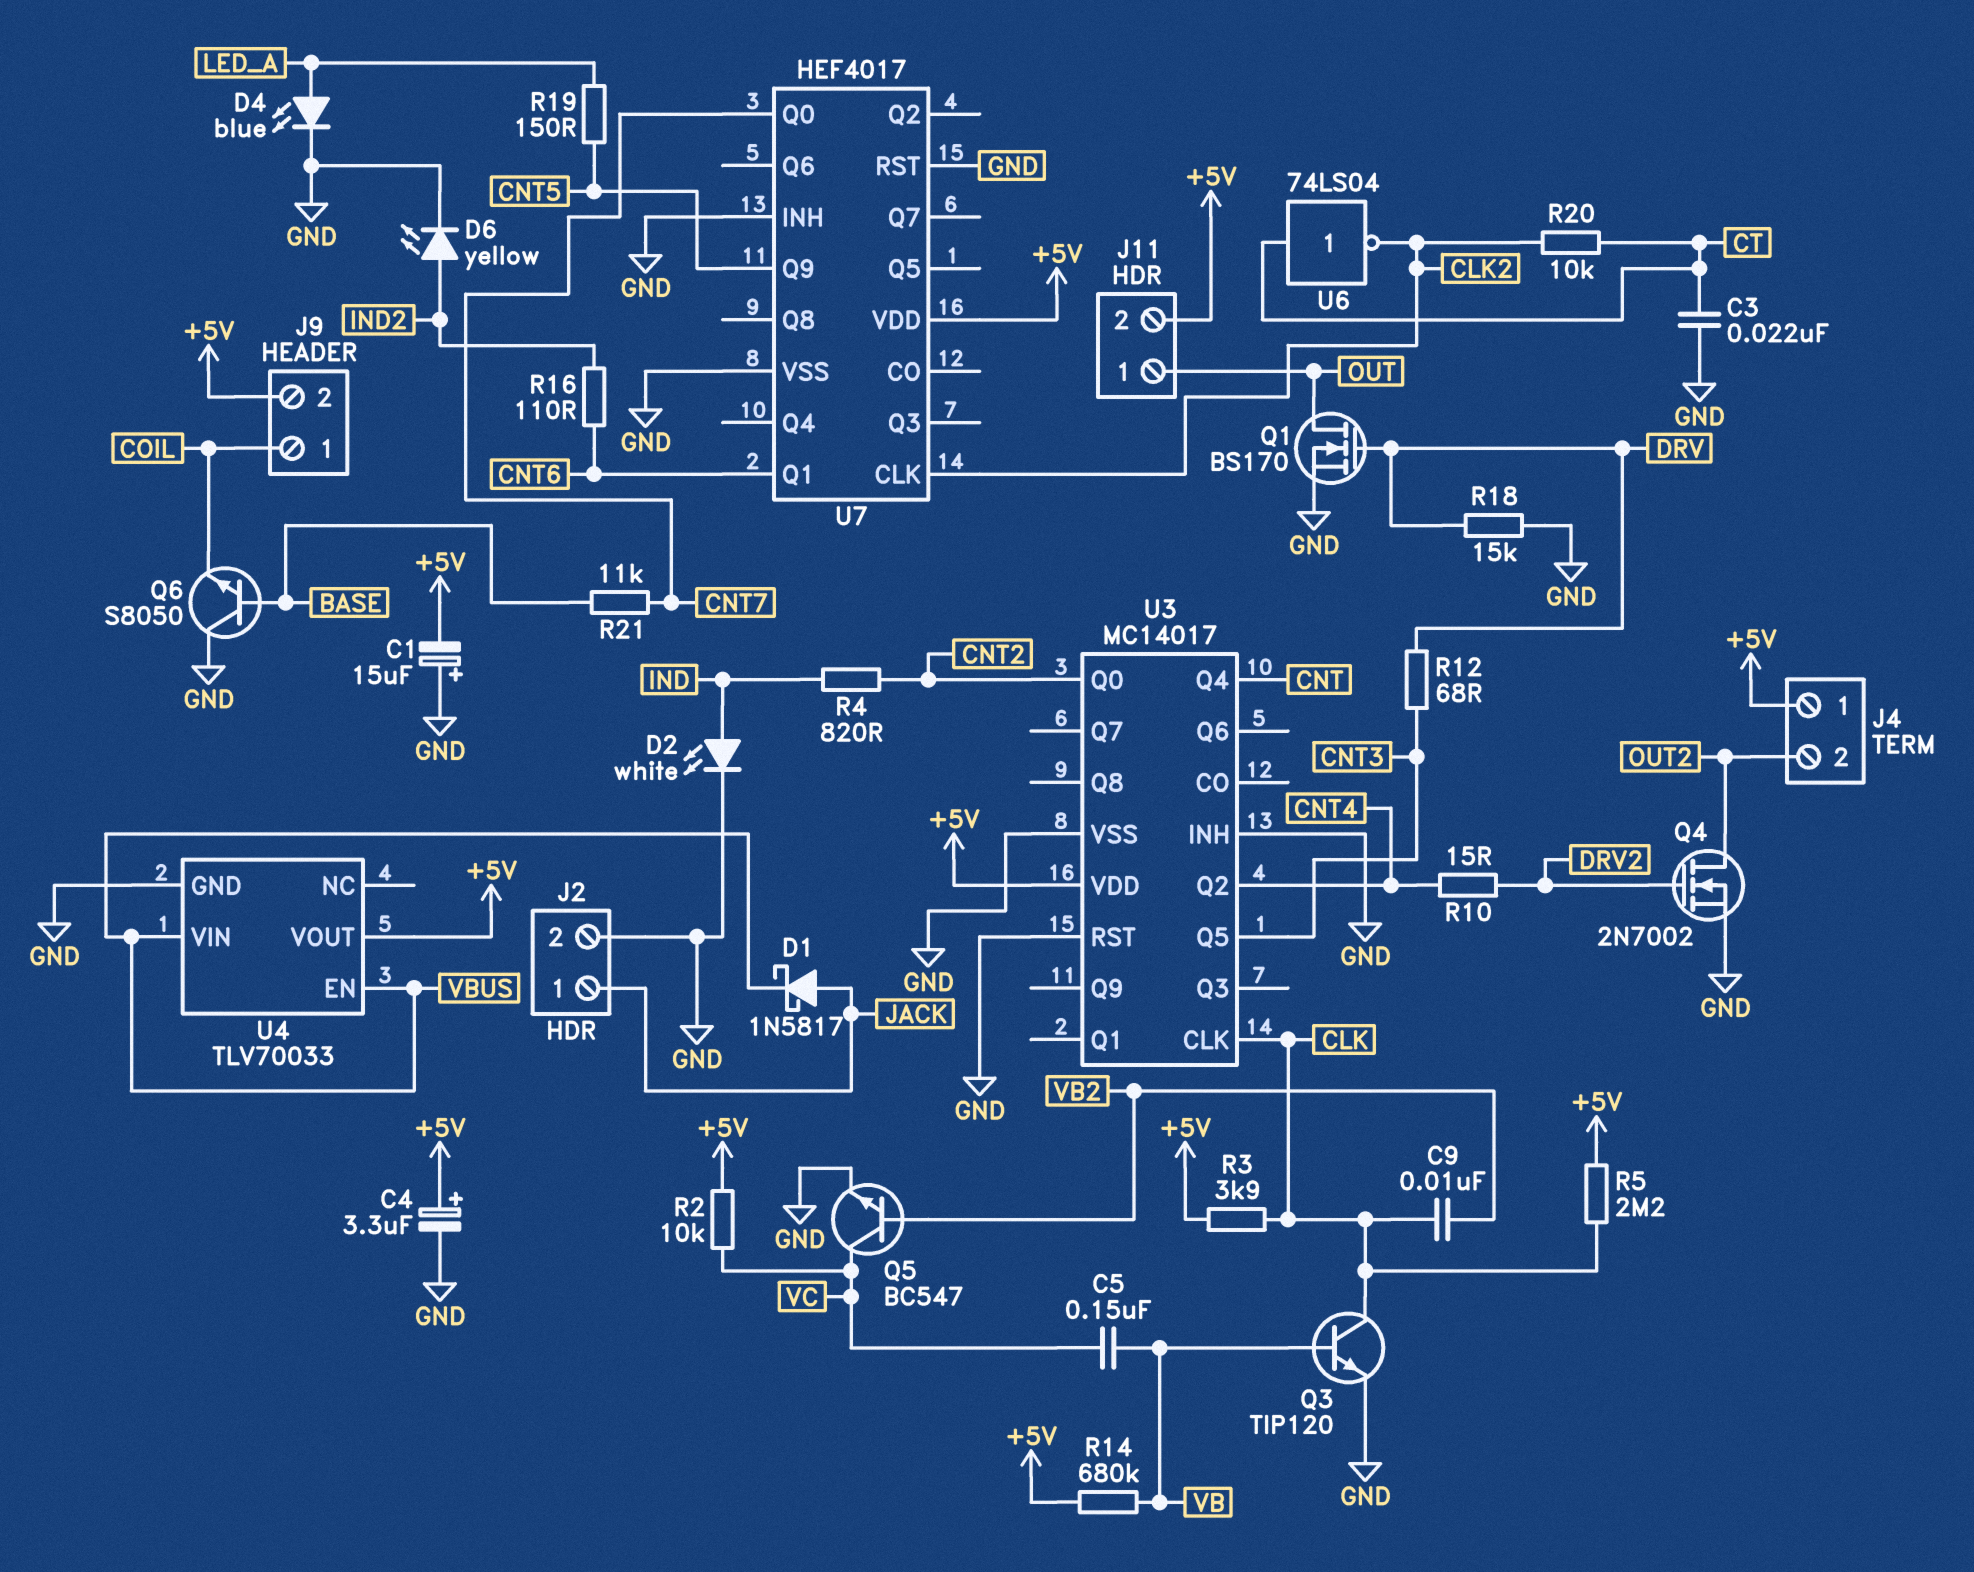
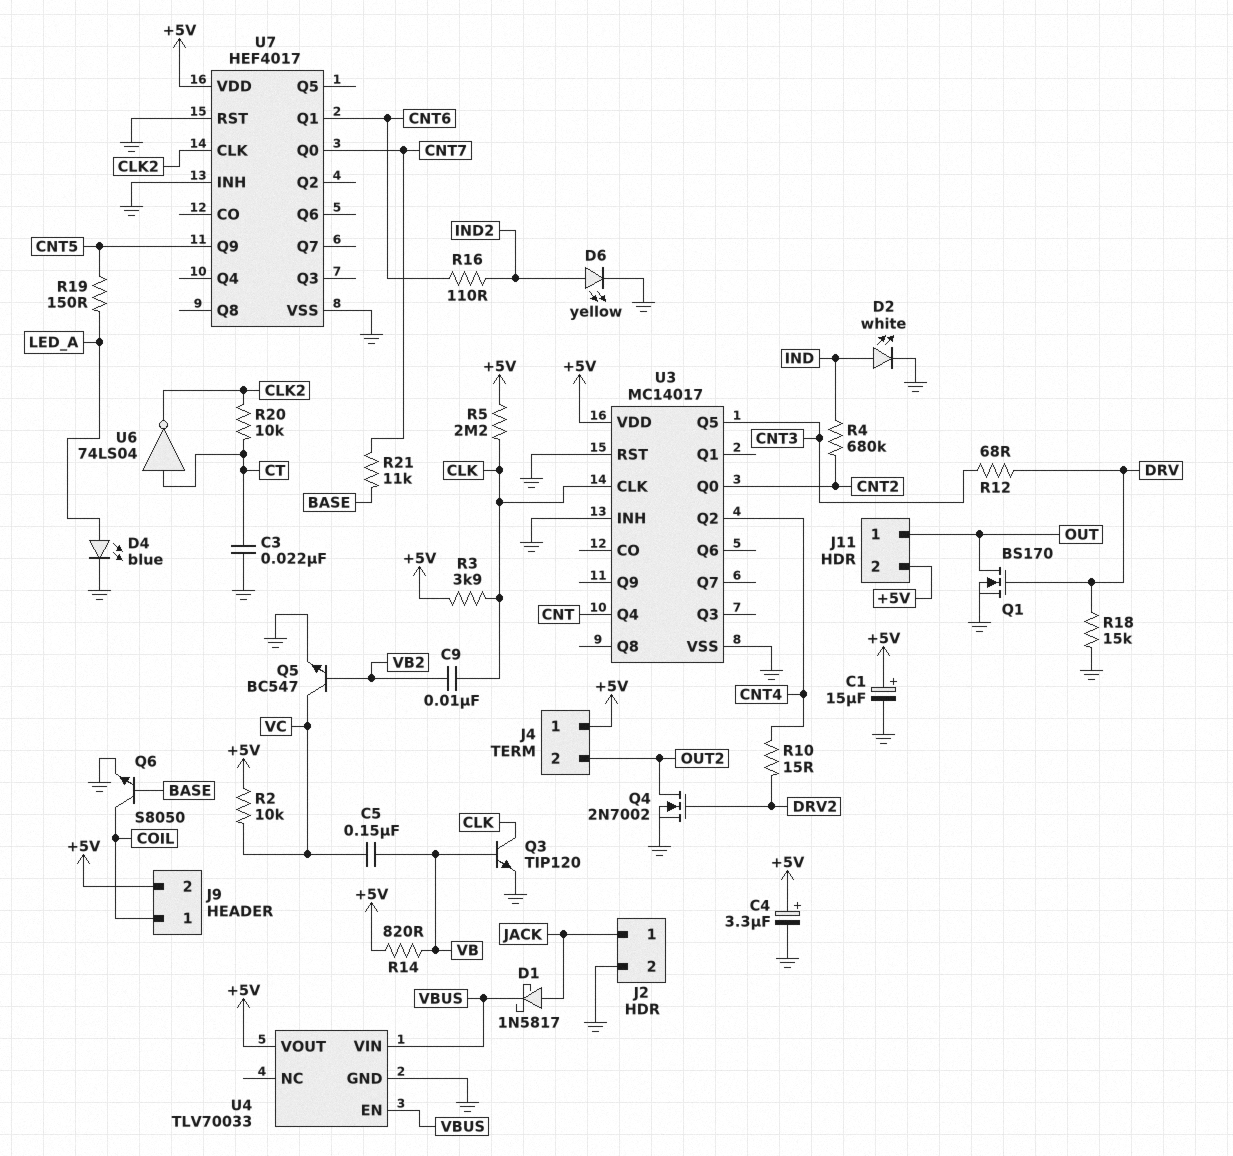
C1: 15uF (plus GND, minus +5V) -> 15uF (plus +5V, minus GND)
Q6: NPN S8050 (B BASE, C GND, E COIL) -> NPN S8050 (B BASE, C COIL, E GND)
R4: 820 (CNT2, IND) -> 680k (CNT2, IND)
R14: 680k (+5V, VB) -> 820 (+5V, VB)

